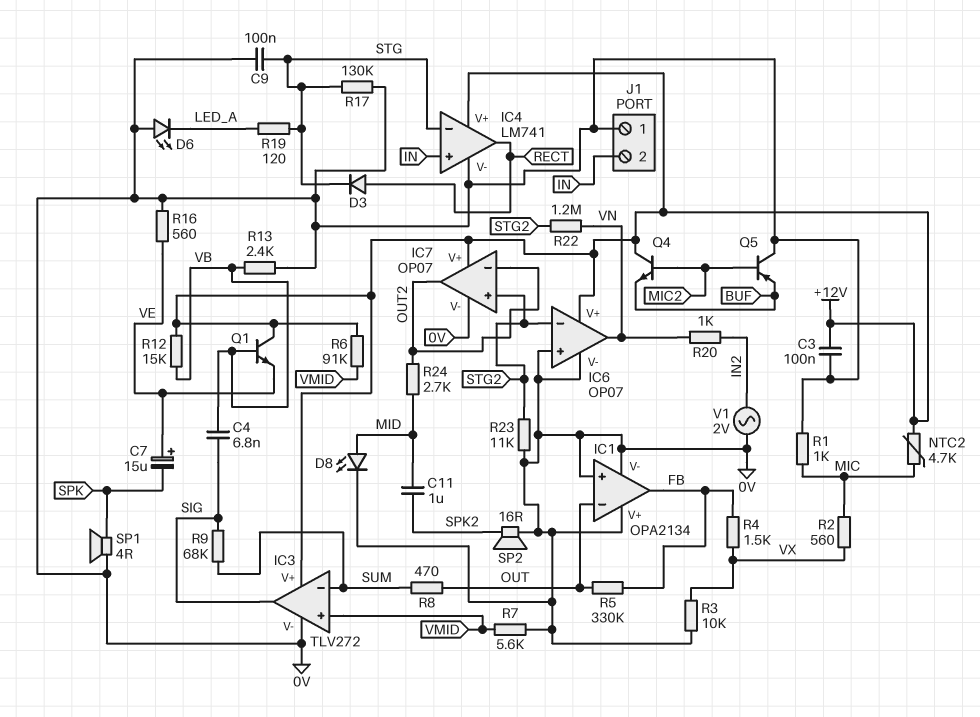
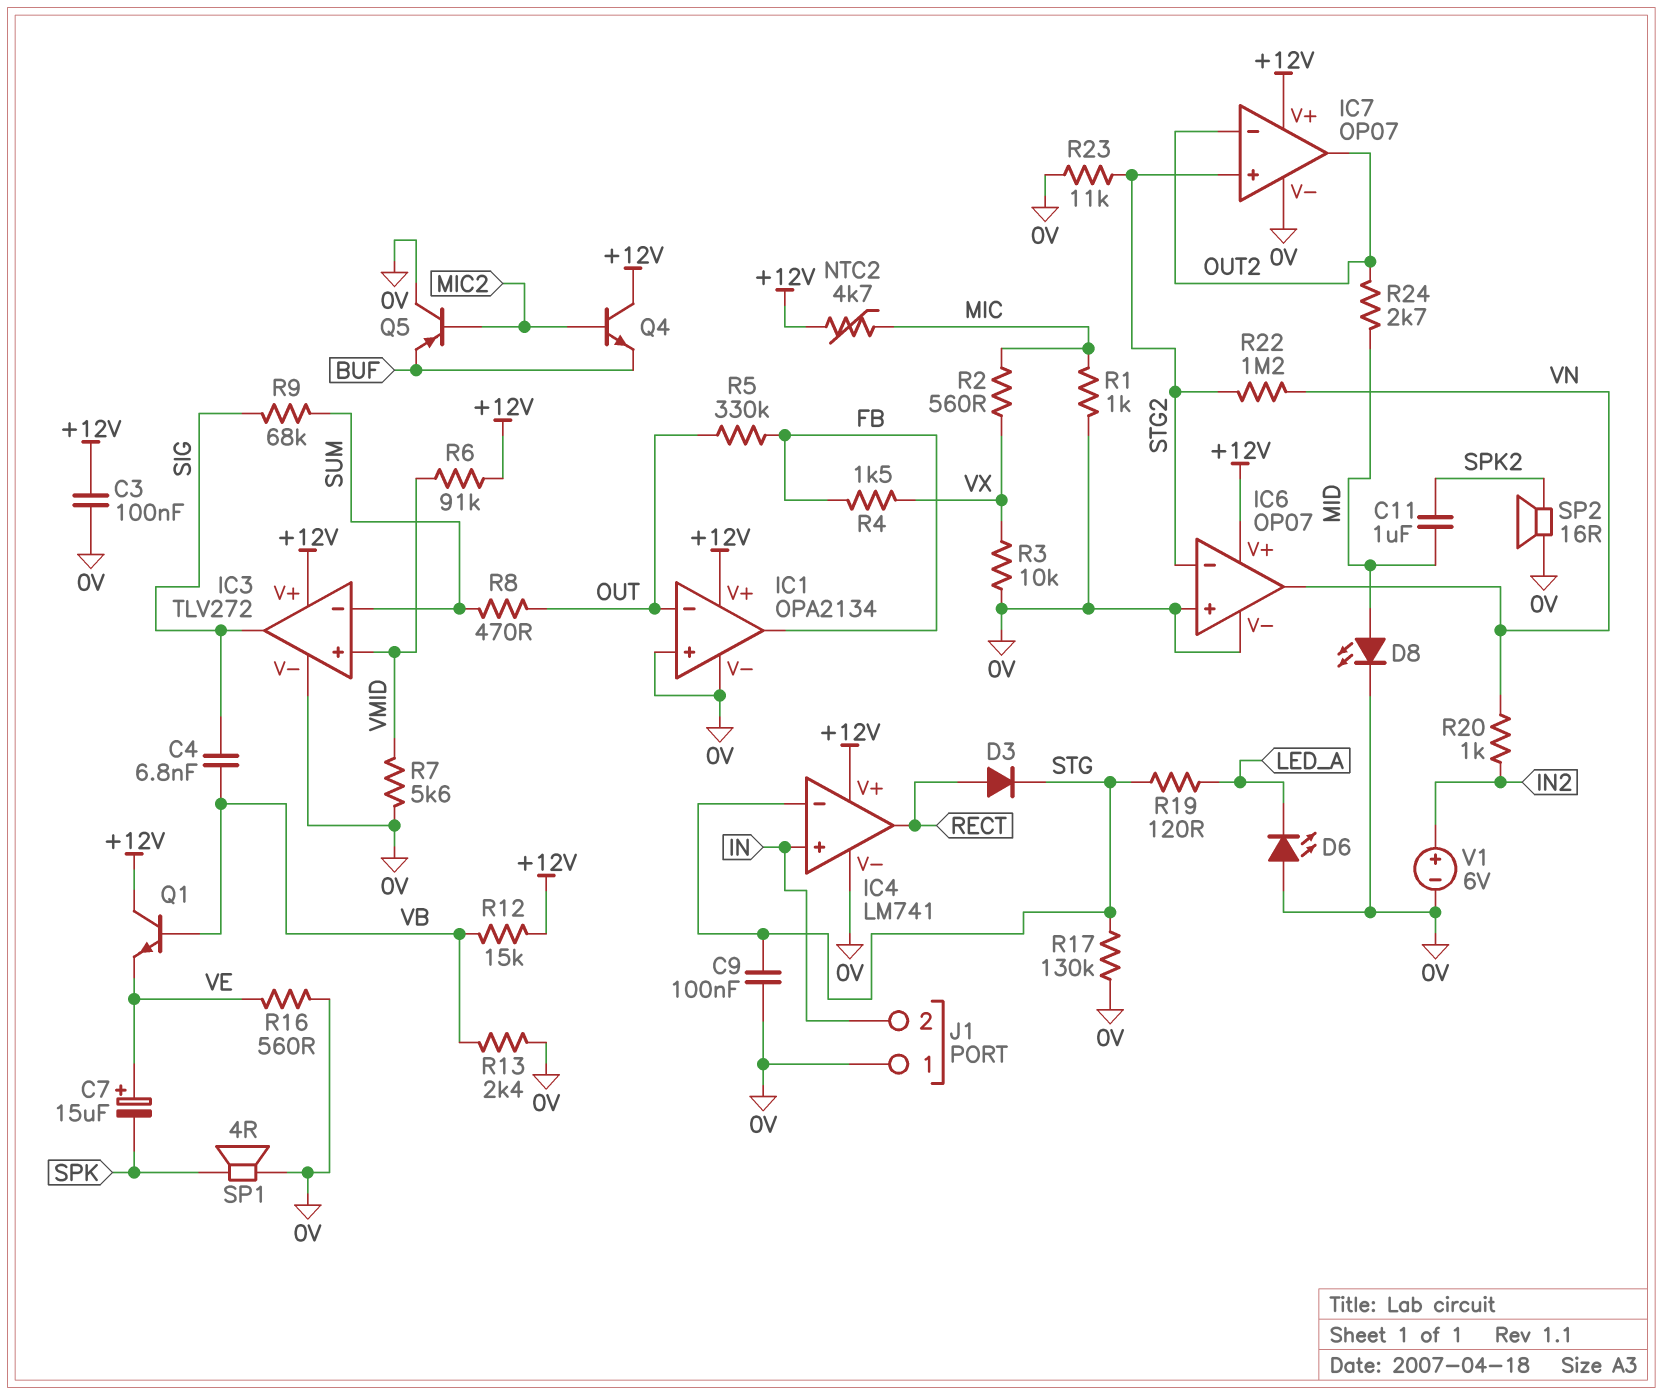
IC1 pin V+: 0V -> +12V
V1: AC 2V (0V, IN2) -> 6V (plus IN2, minus 0V)

